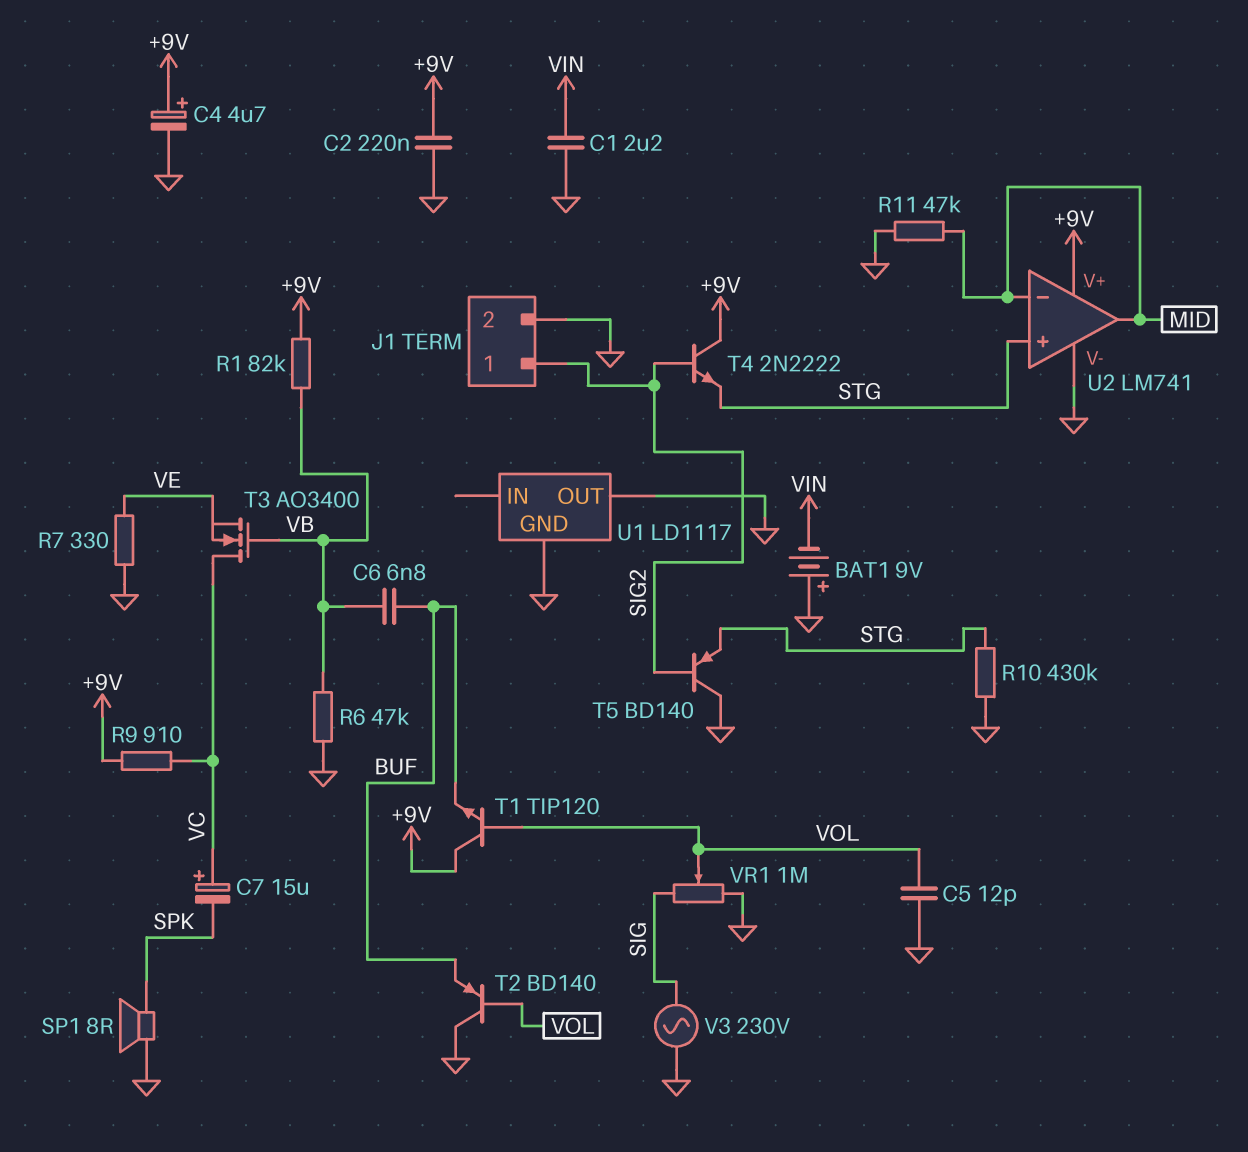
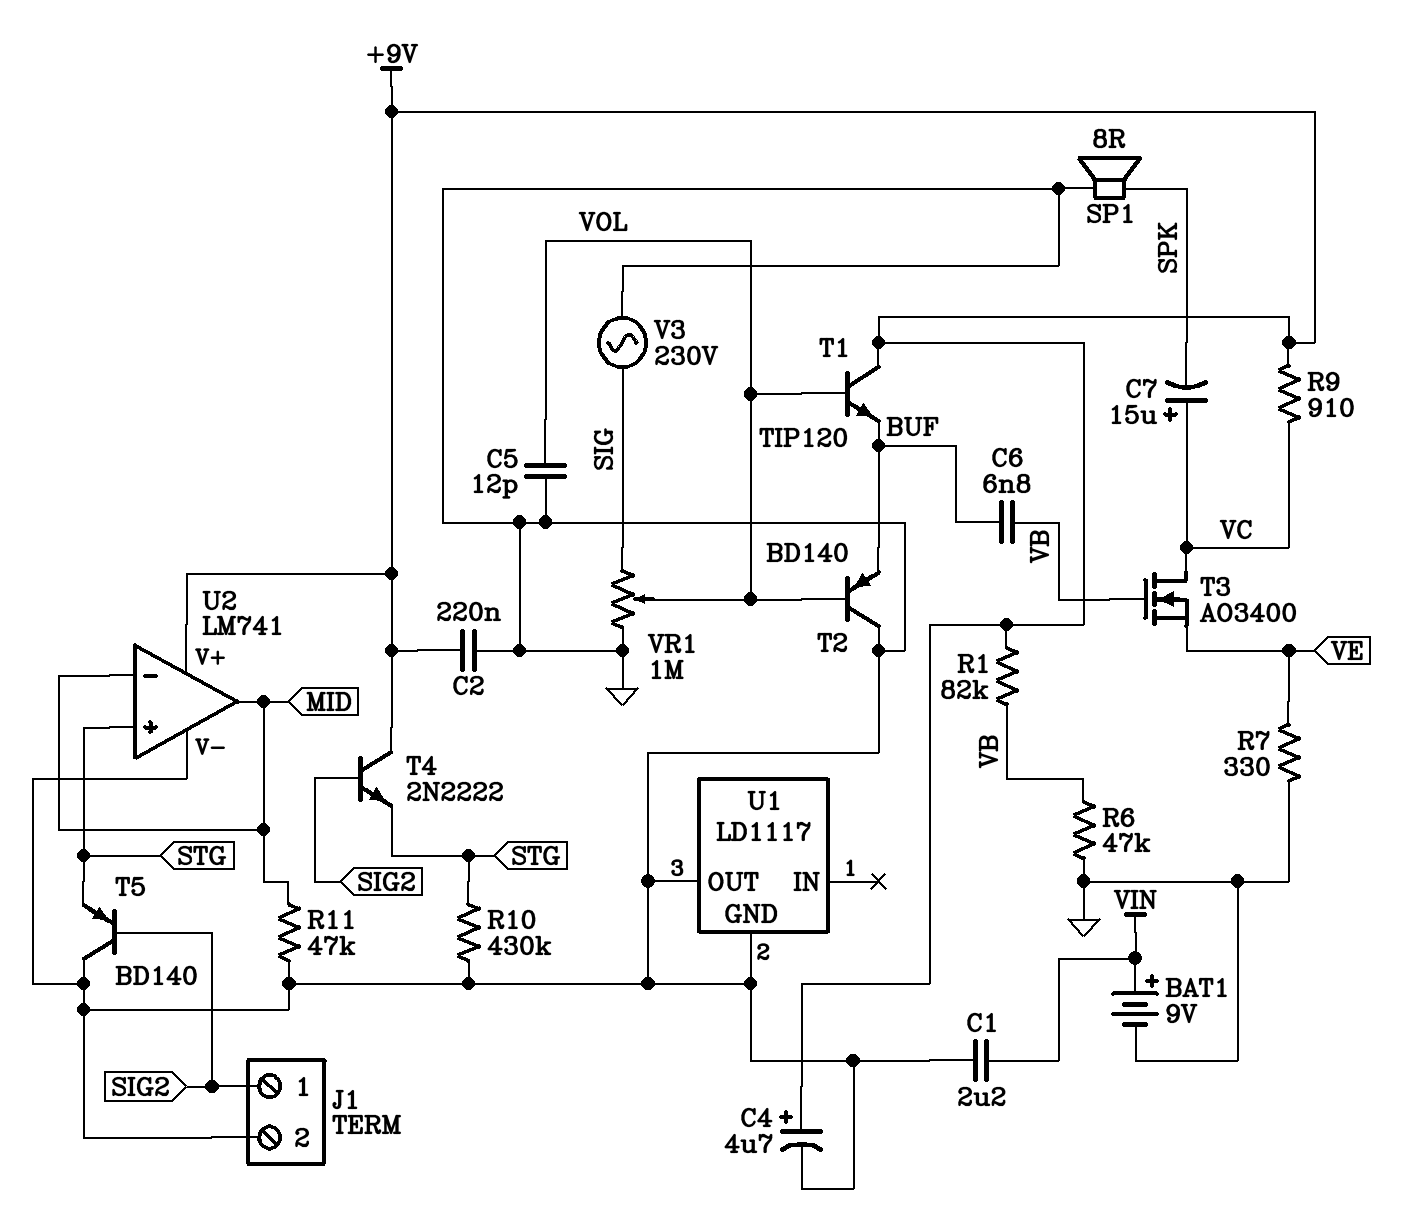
BAT1: 9V (plus GND, minus VIN) -> 9V (plus VIN, minus GND)

